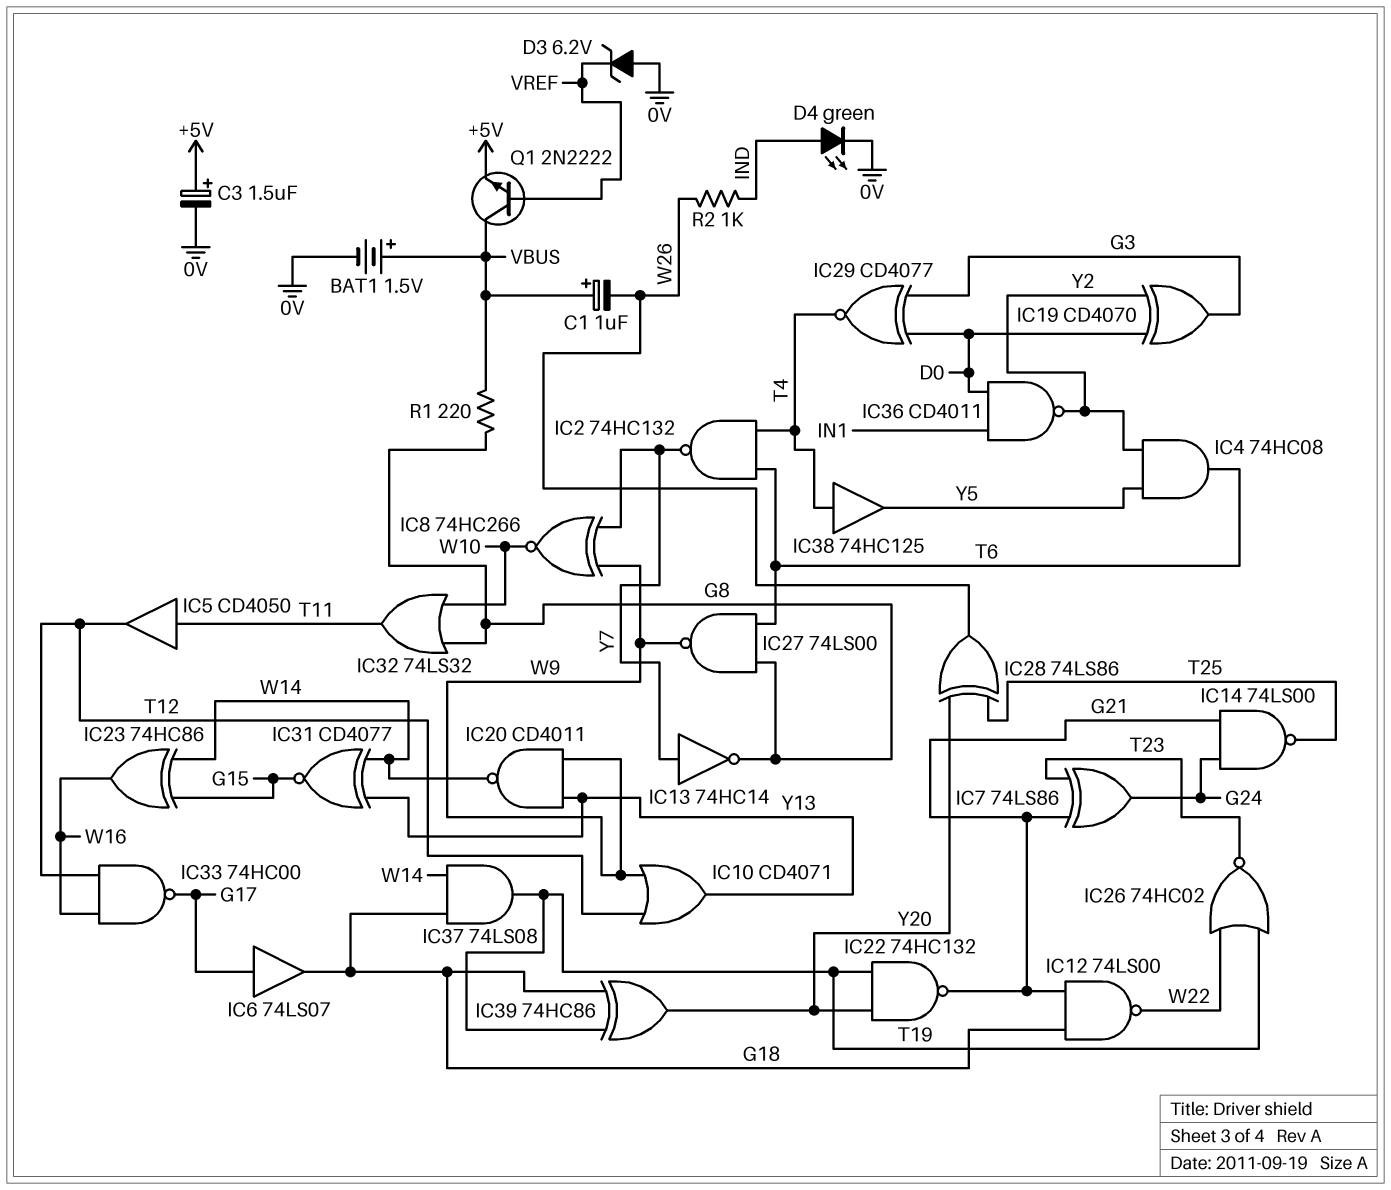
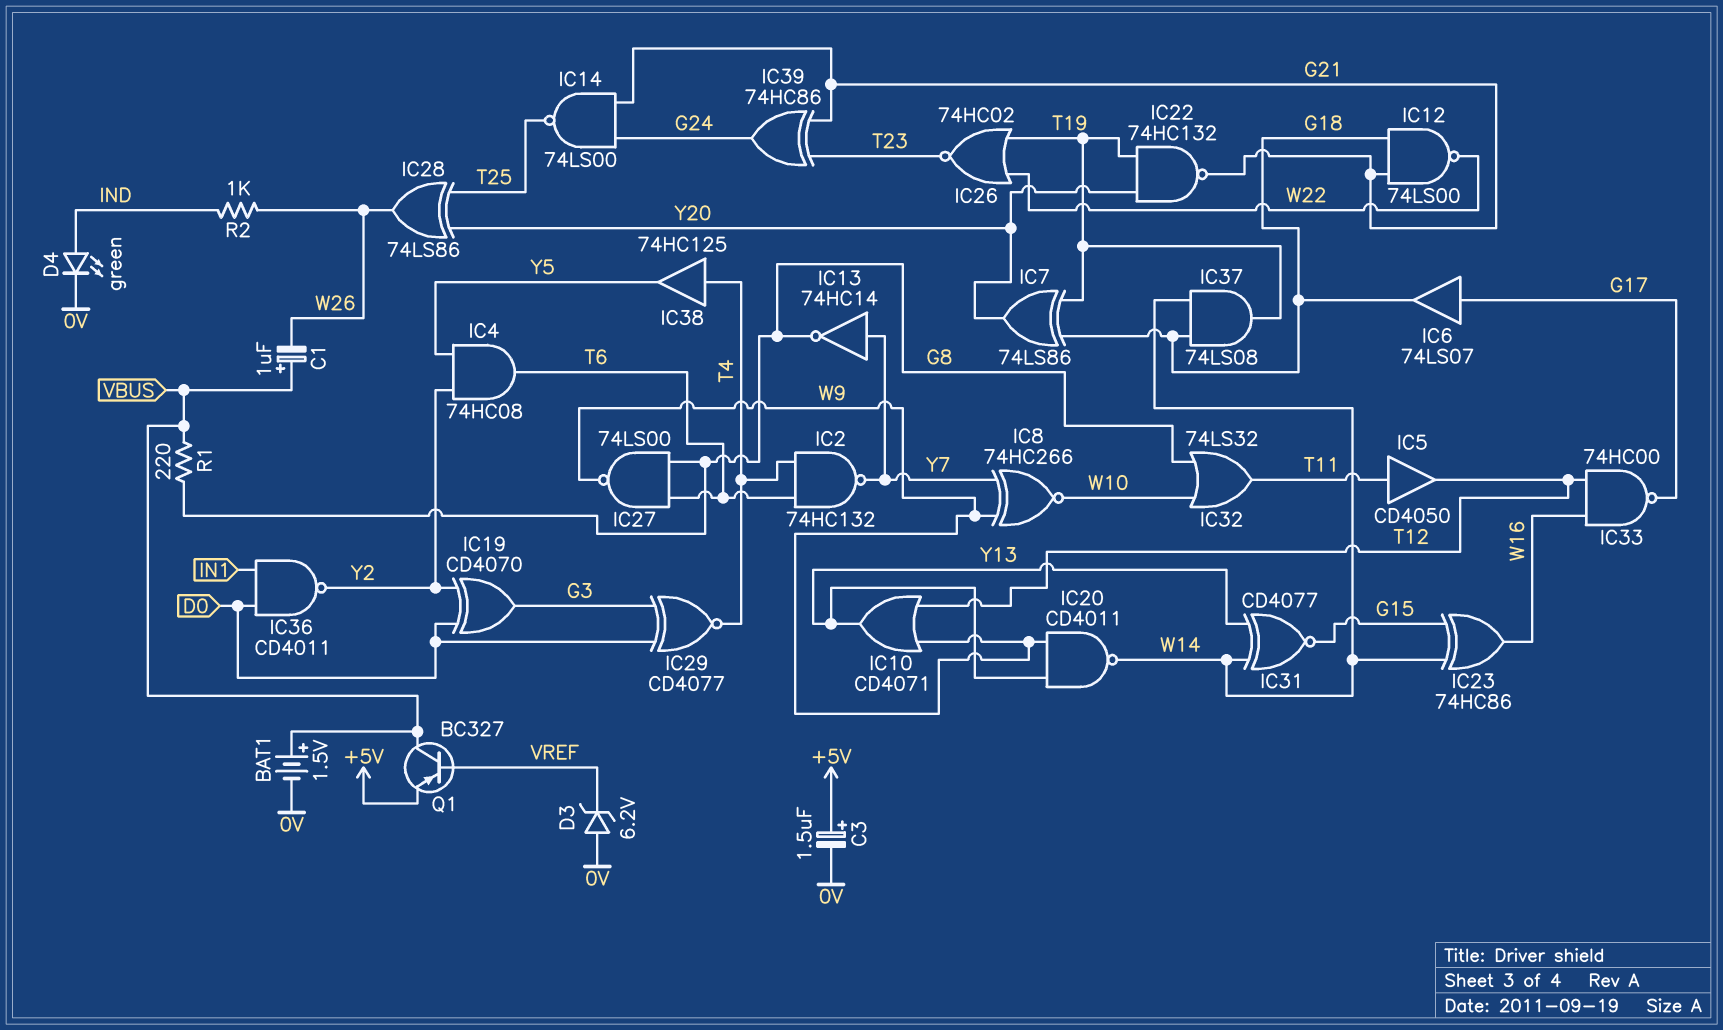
IC7: XOR 74LS86 (in G21, in T23, out G24) -> XOR 74LS86 (in G18, in T19, out Y20)
IC39: XOR 74HC86 (in G18, in T19, out Y20) -> XOR 74HC86 (in G21, in T23, out G24)
Q1: NPN 2N2222 (B VREF, C VBUS, E +5V) -> PNP BC327 (B VREF, C VBUS, E +5V)

